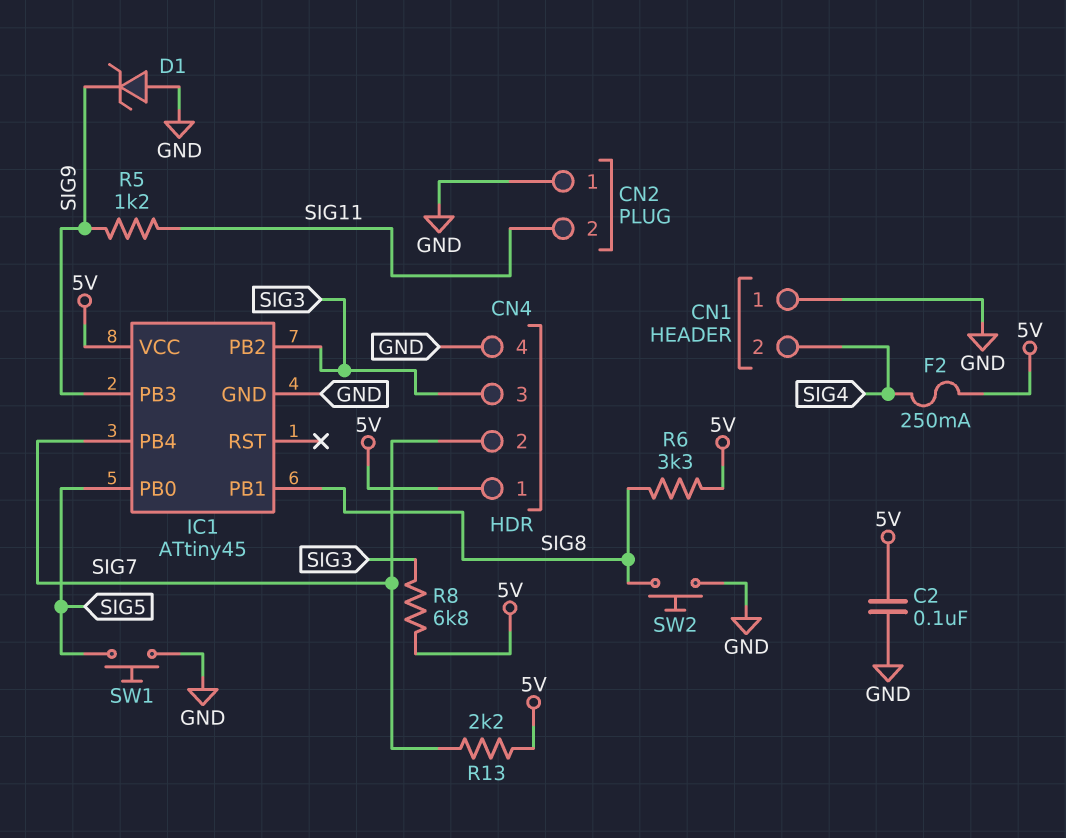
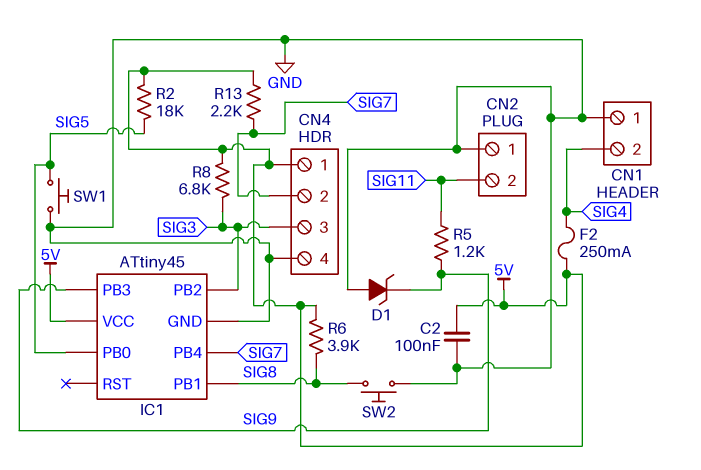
R2: none -> 18k (5V, SIG5)
R6: 3.3k (5V, SIG8) -> 3.9k (5V, SIG8)

